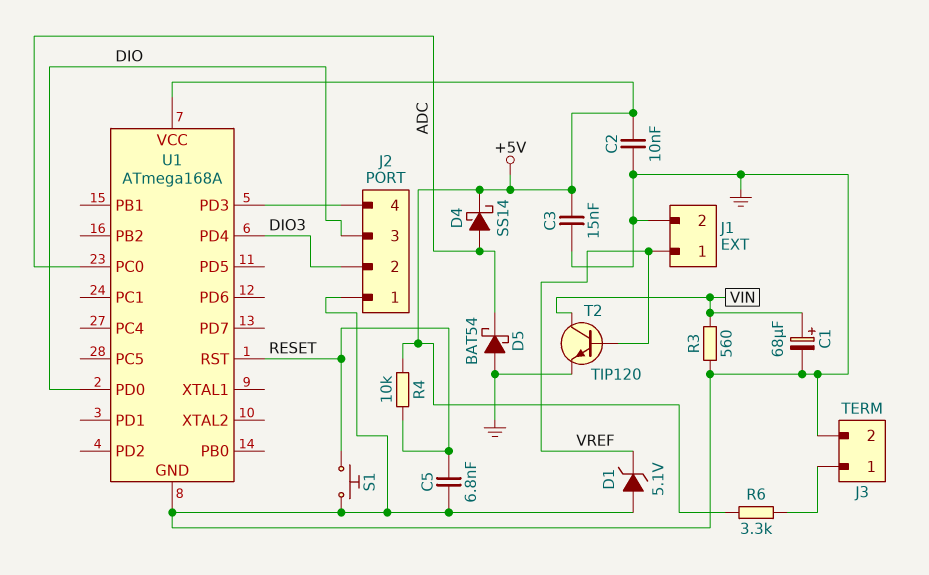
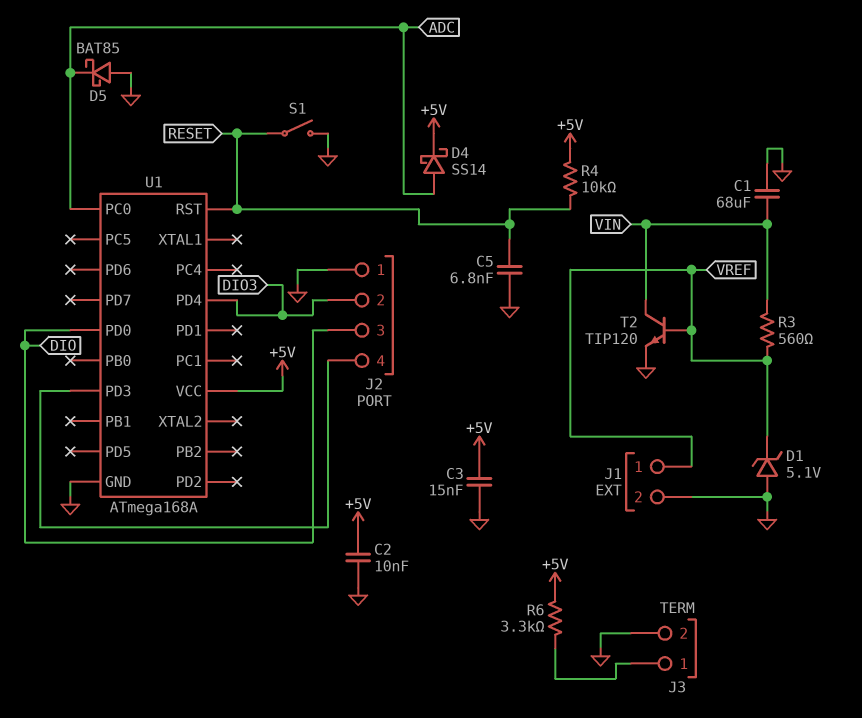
C1: 68uF (plus VIN, minus GND) -> 68uF (GND, VIN)
D5: schottky BAT54 (A GND, K ADC) -> schottky BAT85 (A GND, K ADC)
R3: 560 (GND, VIN) -> 560 (VIN, VREF)
S1: button (GND, RESET) -> switch (GND, RESET)

